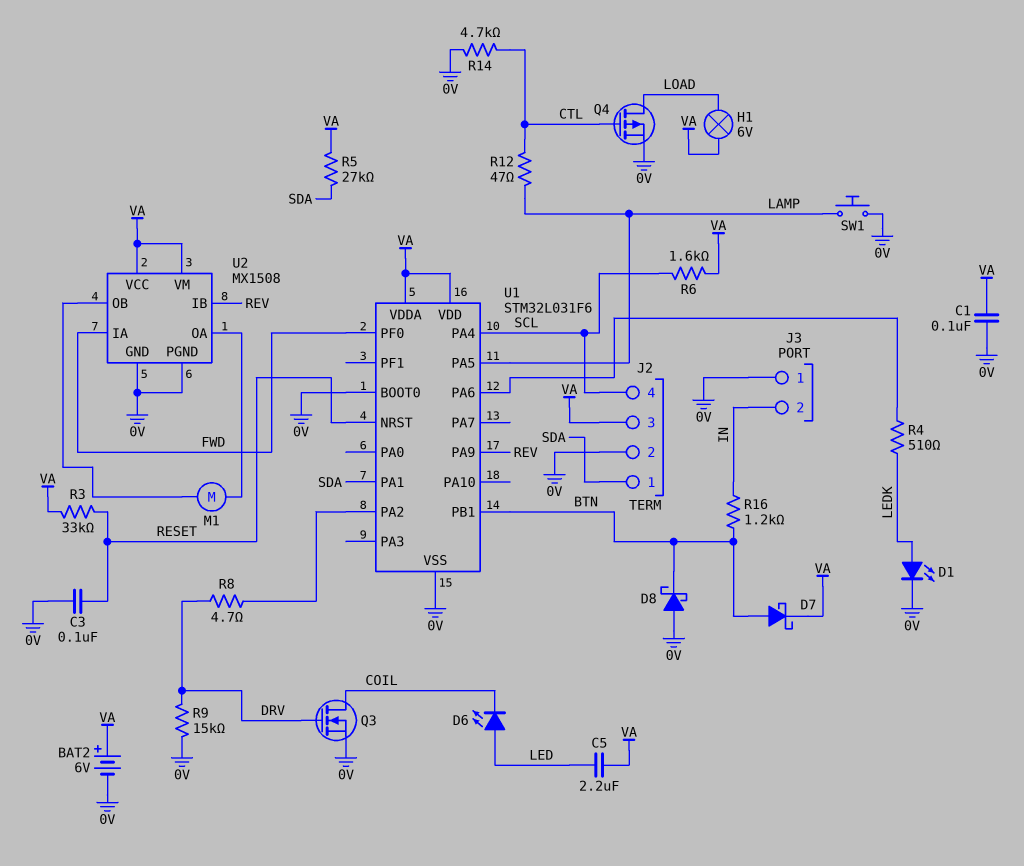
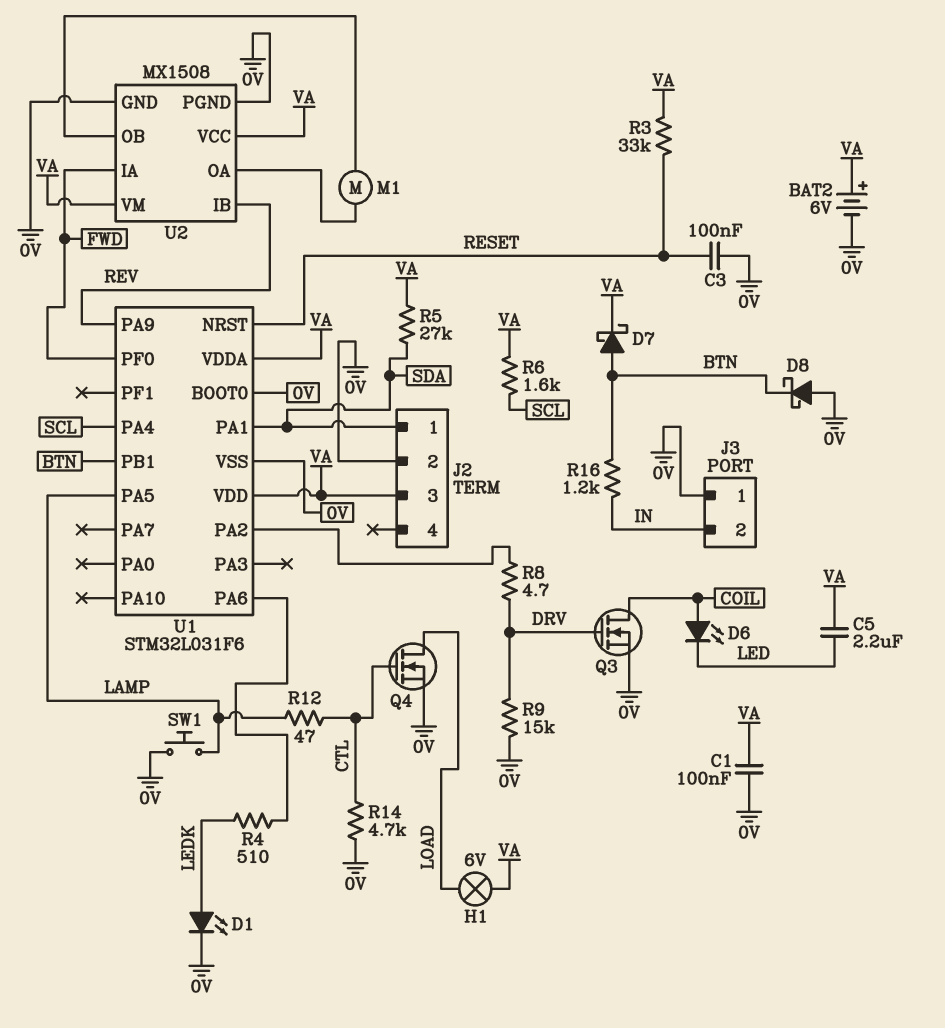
D6: LED (A LED, K COIL) -> LED (A COIL, K LED)
J2 pin 4: SCL -> none
Q4: PMOS (G CTL, D LOAD, S 0V) -> NMOS (G CTL, D LOAD, S 0V)

